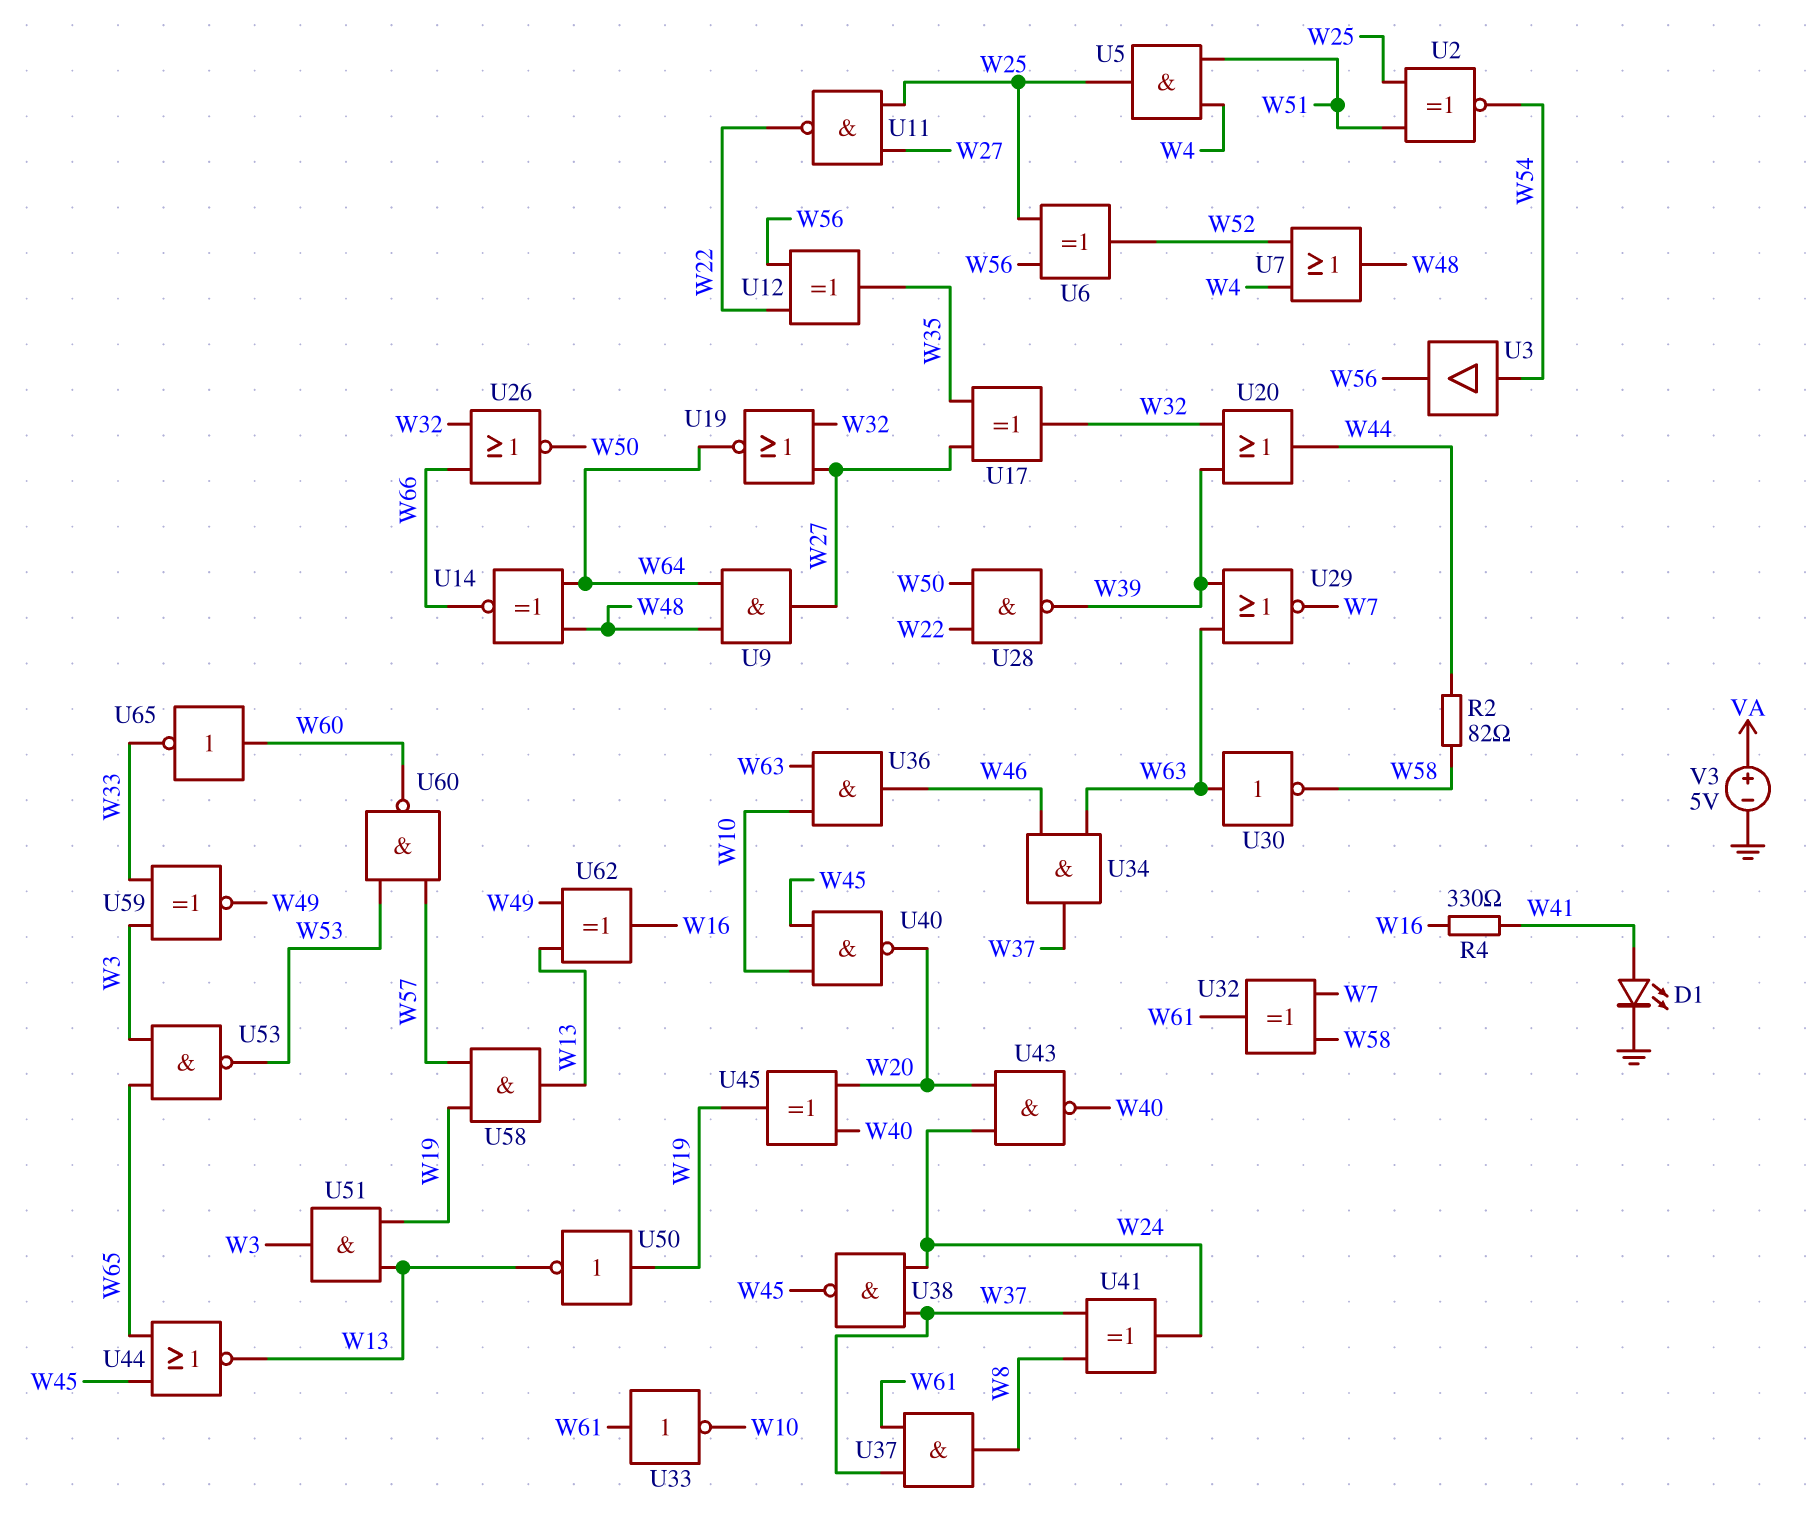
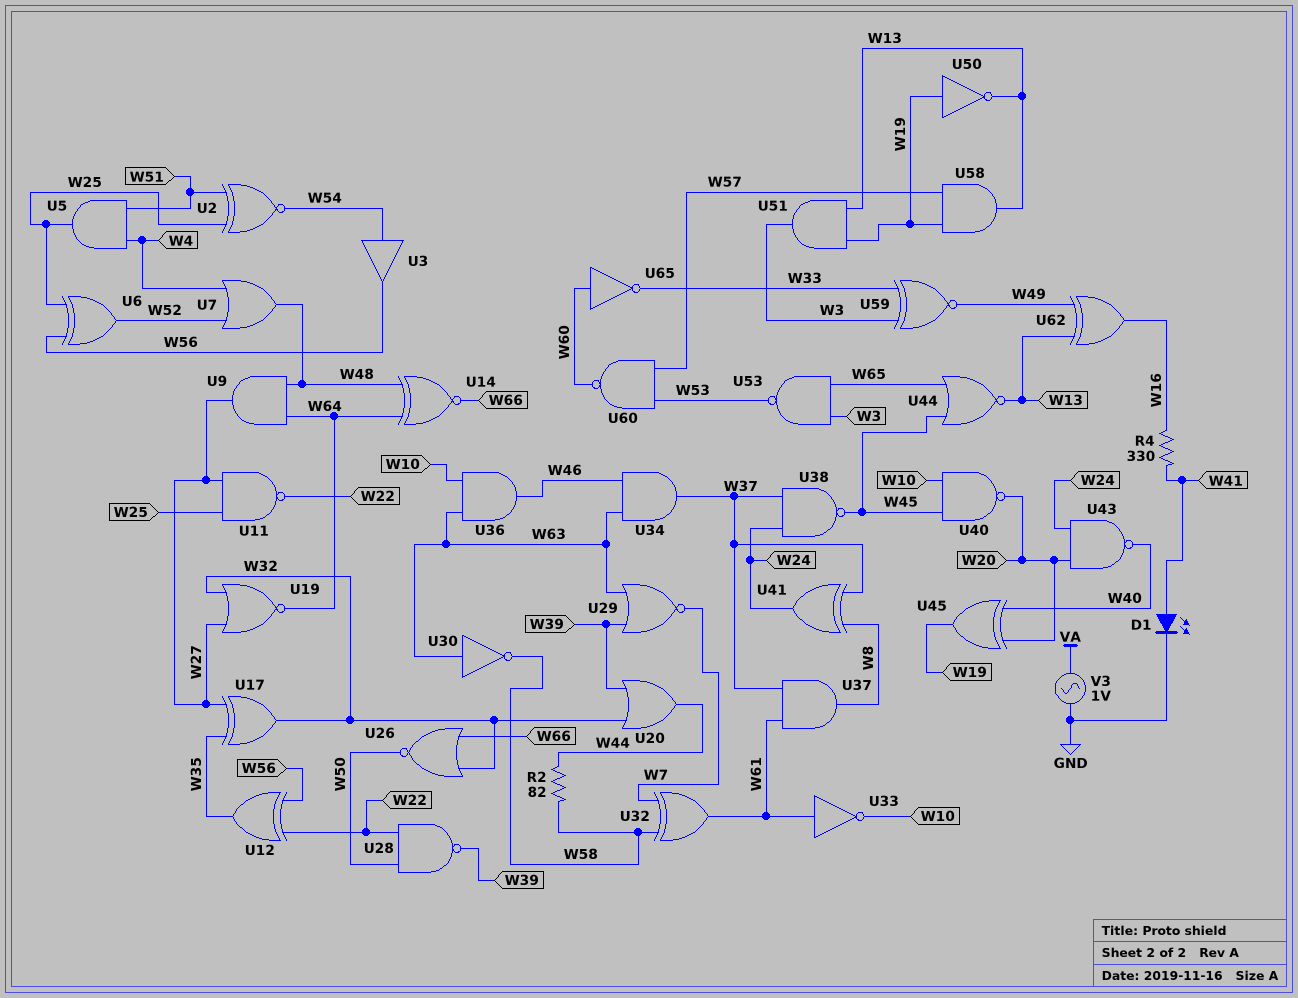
V3: 5V (plus VA, minus GND) -> AC 1V (GND, VA)

